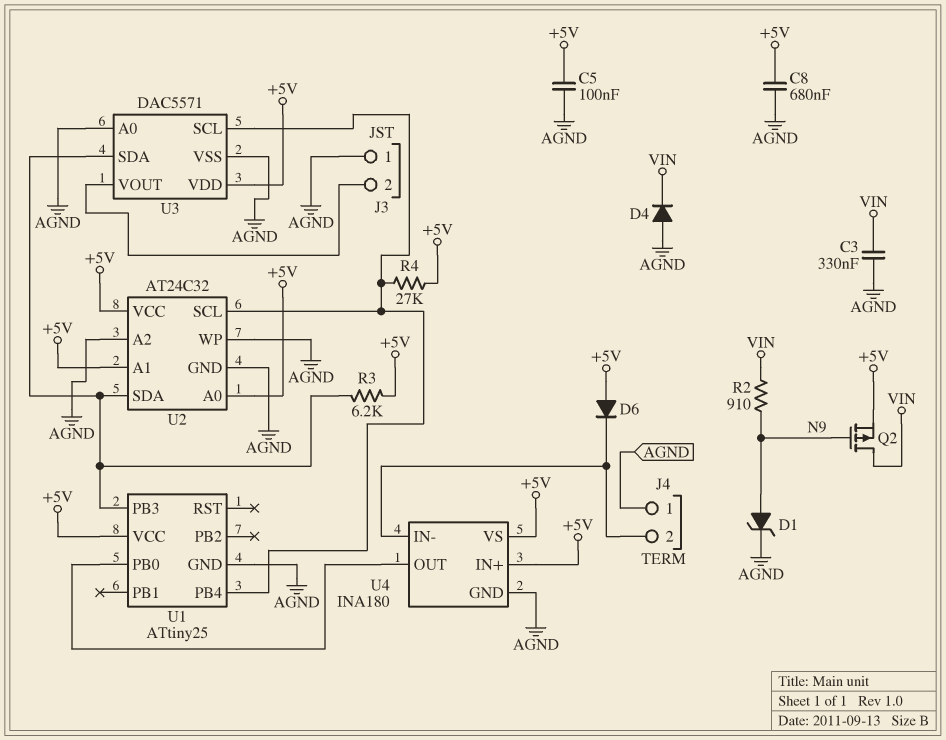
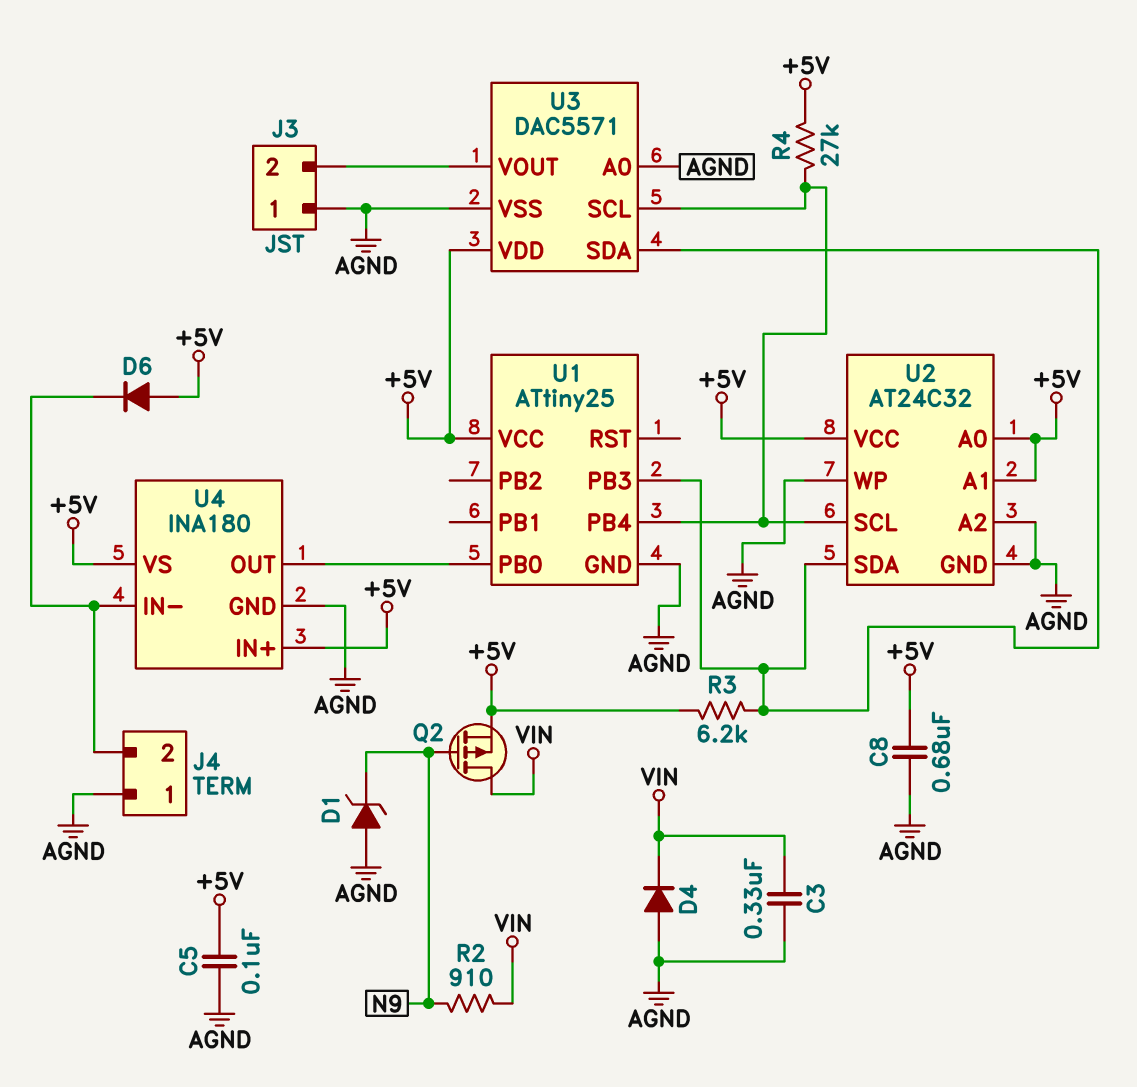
D1: zener (A N9, K AGND) -> zener (A AGND, K N9)

